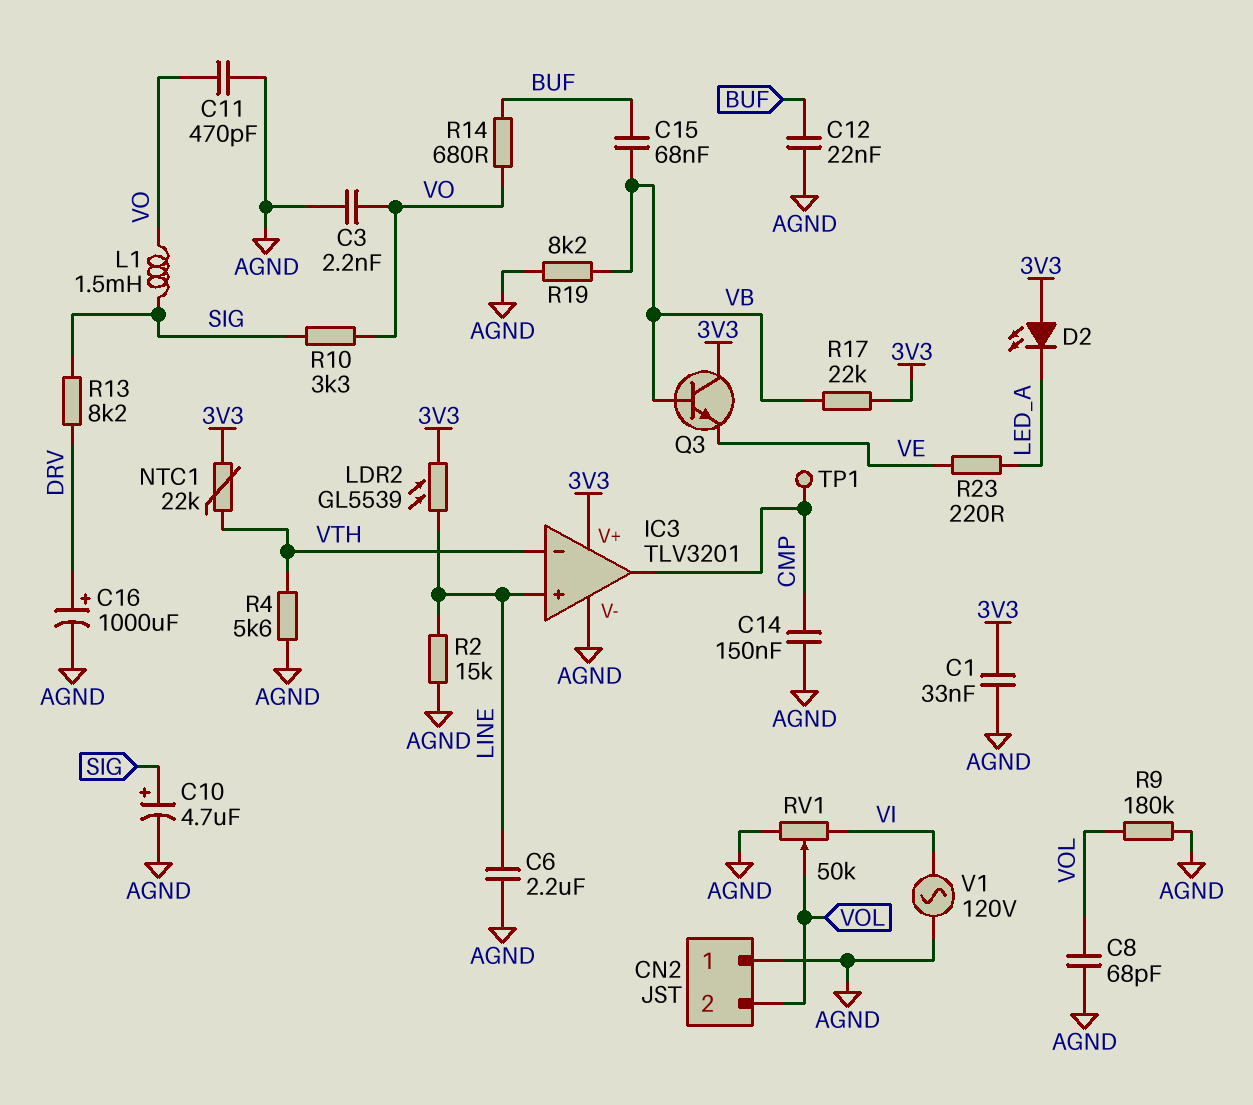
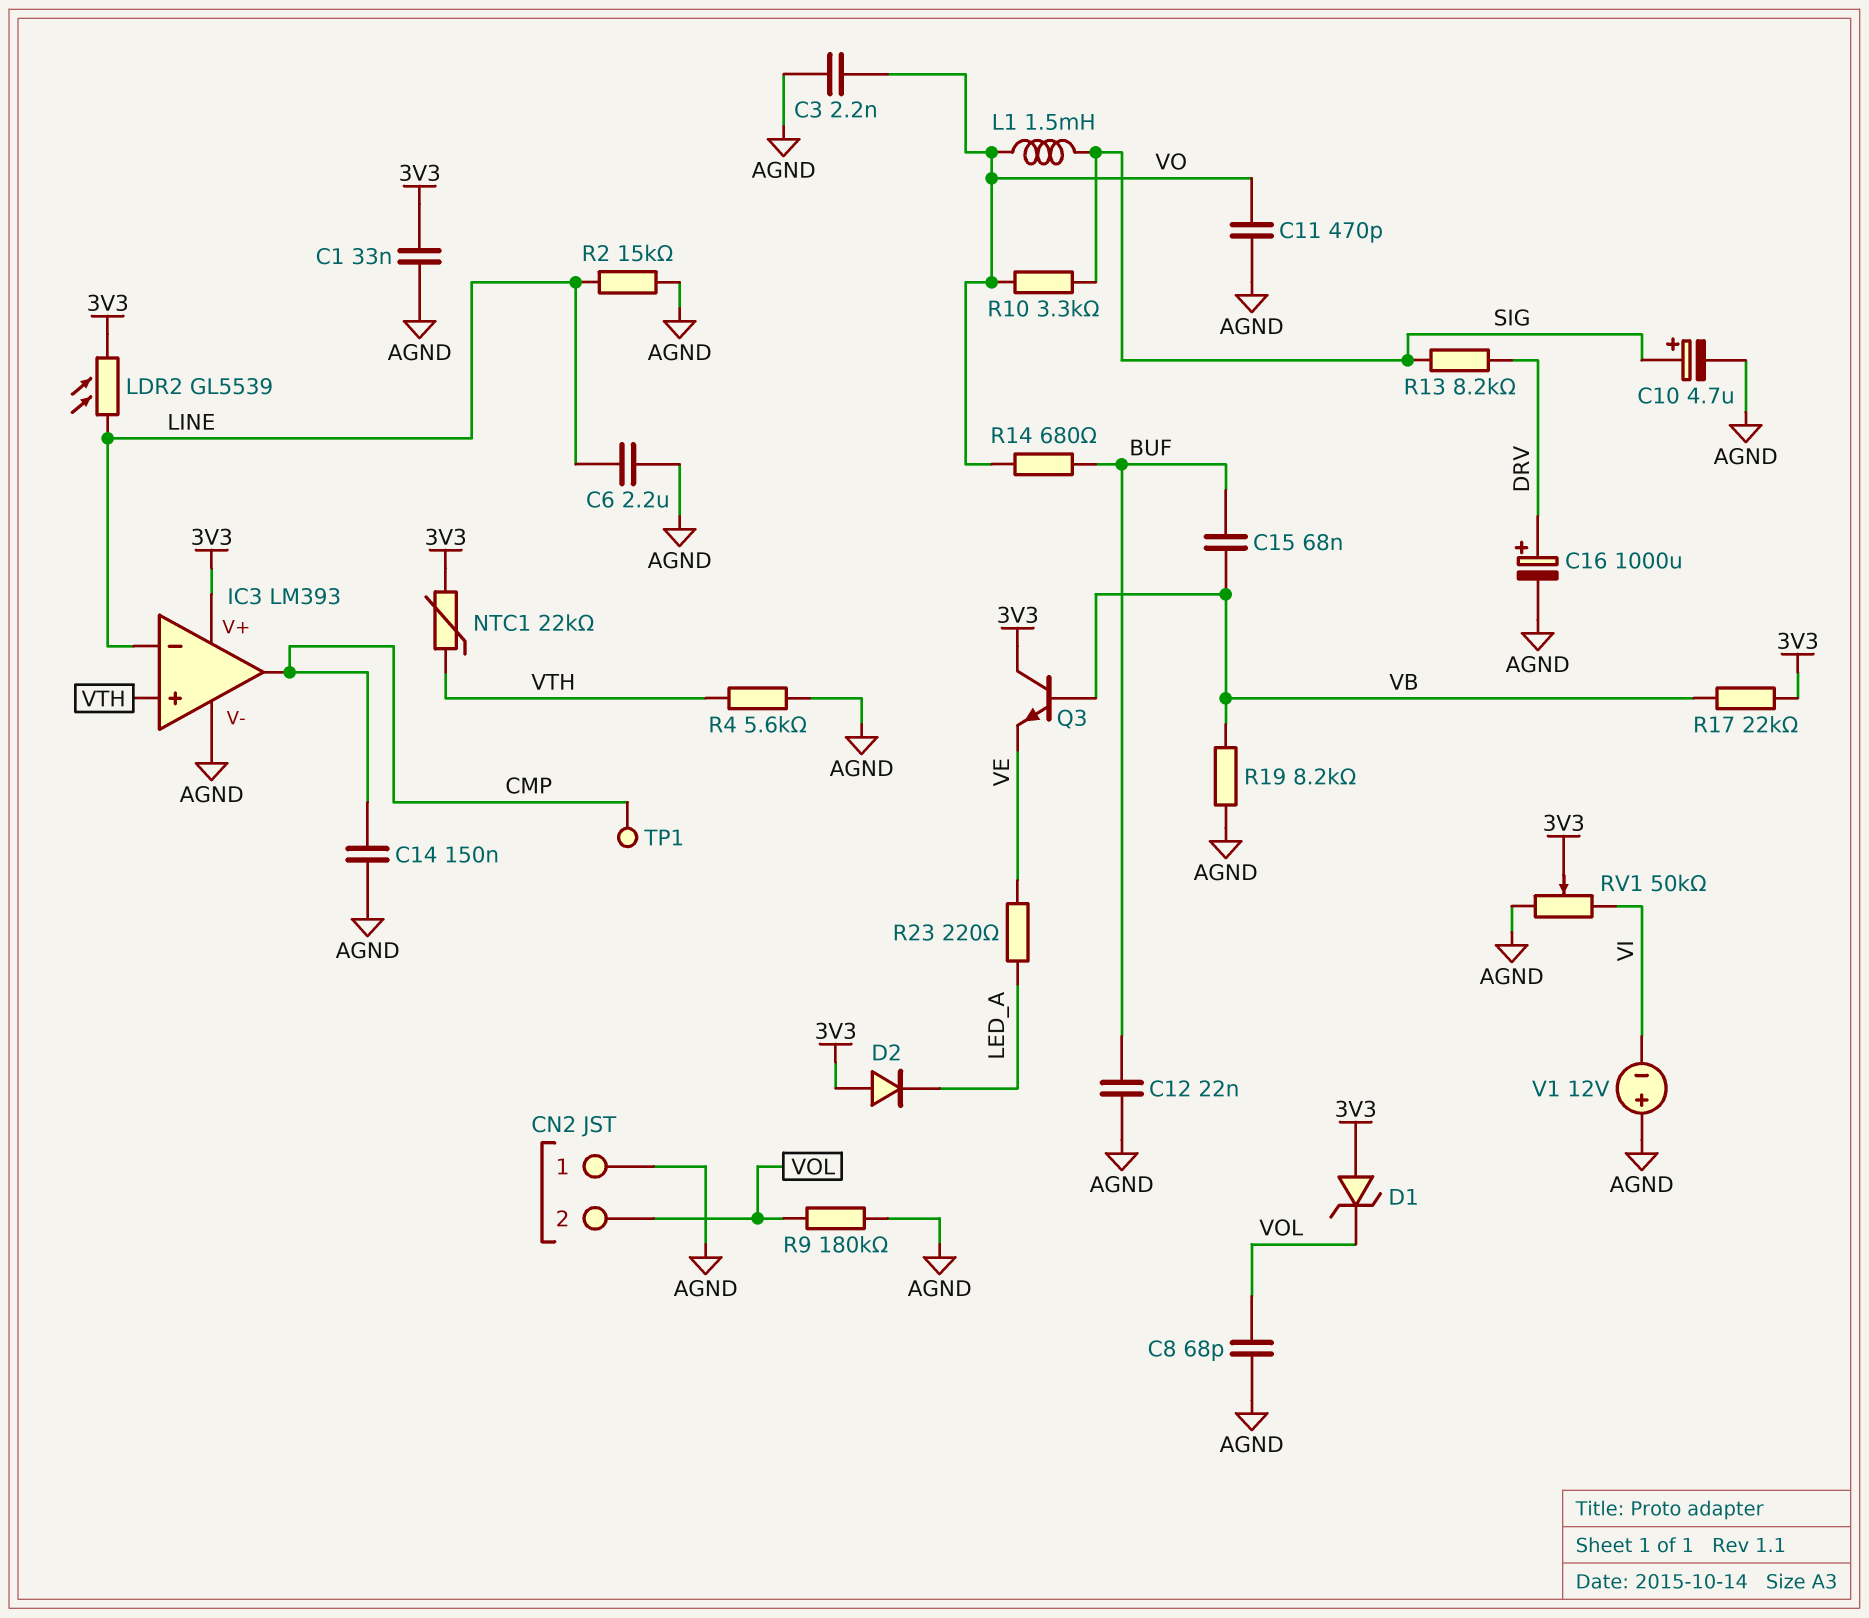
D1: none -> zener (A 3V3, K VOL)
D2: LED (A 3V3, K LED_A) -> diode (A 3V3, K LED_A)
IC3: TLV3201 -> LM393
IC3 pin in+: LINE -> VTH
IC3 pin in-: VTH -> LINE
RV1: 50k (AGND, VI, wiper VOL) -> 50k (AGND, VI, wiper 3V3)
V1: AC 120V (AGND, VI) -> 12V (plus AGND, minus VI)

